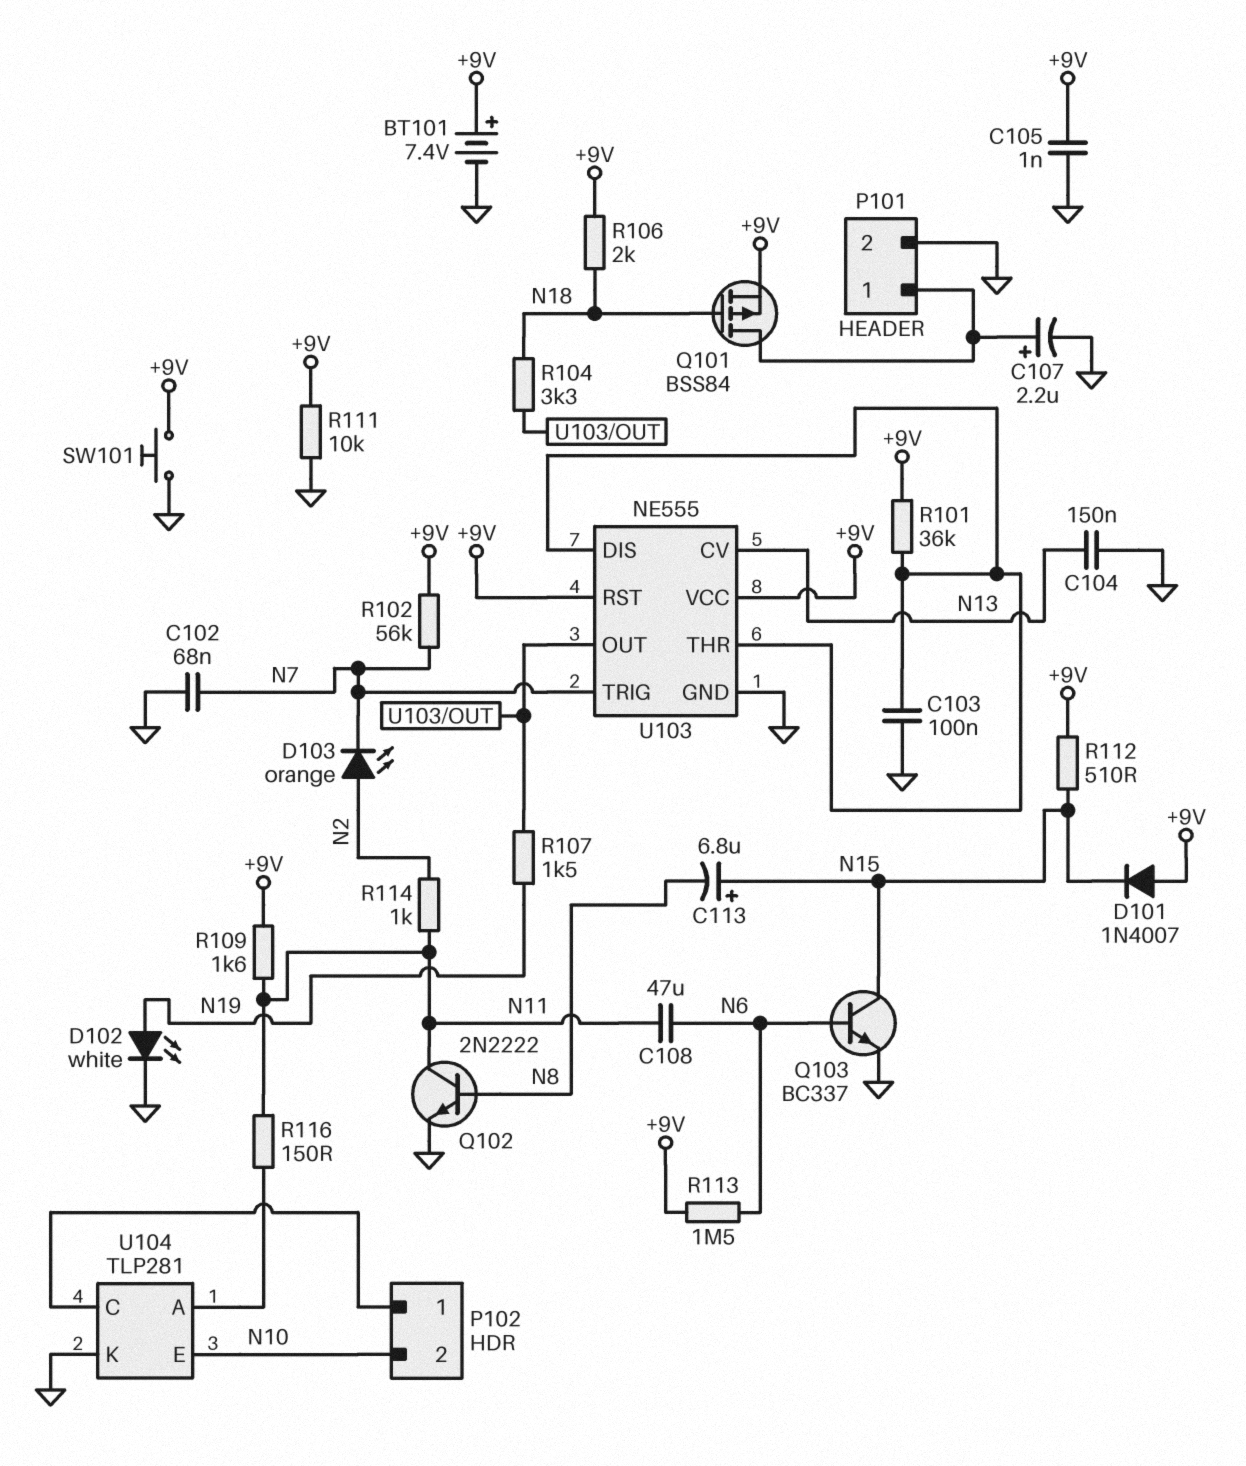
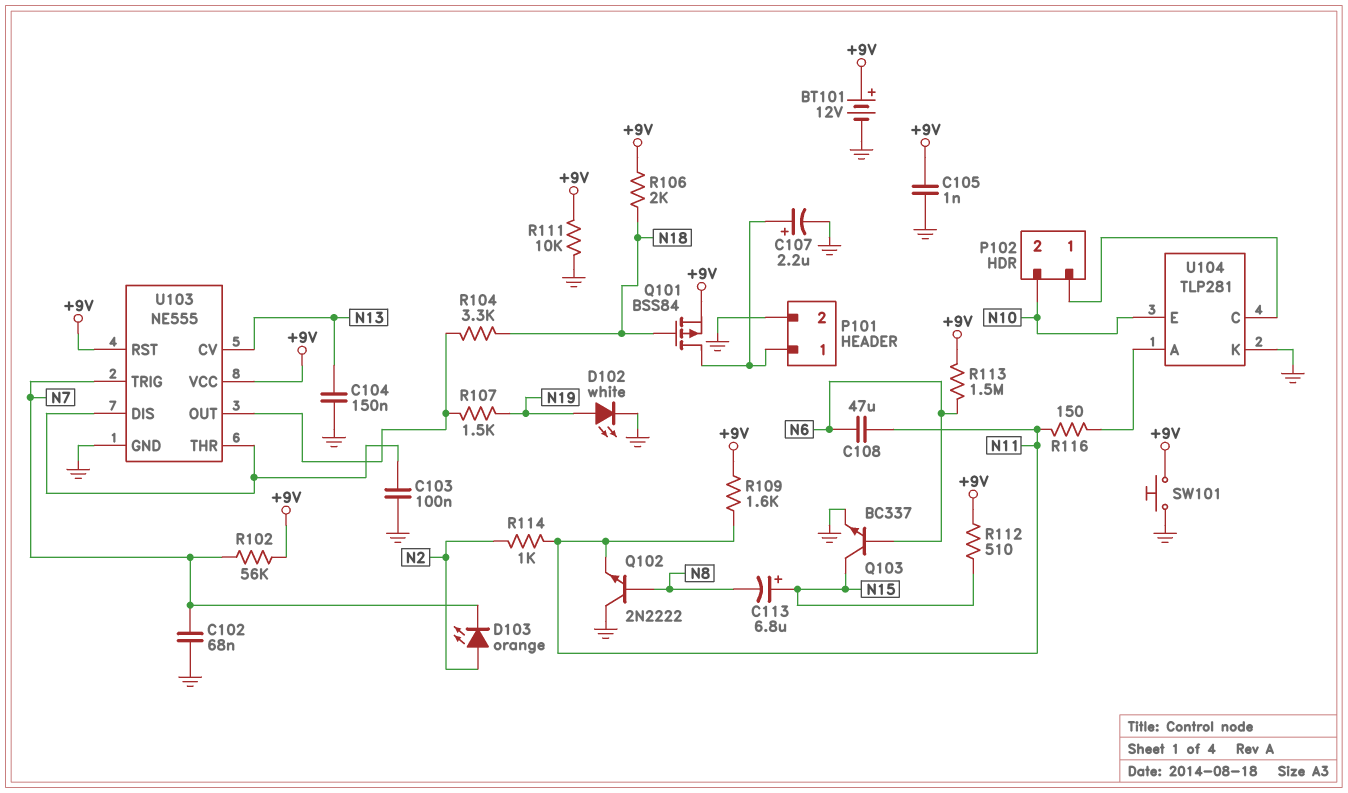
BT101: 7.4V (plus +9V, minus GND) -> 12V (plus +9V, minus GND)
D101: diode 1N4007 (A +9V, K N15) -> none
Q102: NPN 2N2222 (B N8, C N11, E GND) -> NPN 2N2222 (B N8, C GND, E N11)
R101: 36k (+9V, U103/DIS) -> none

